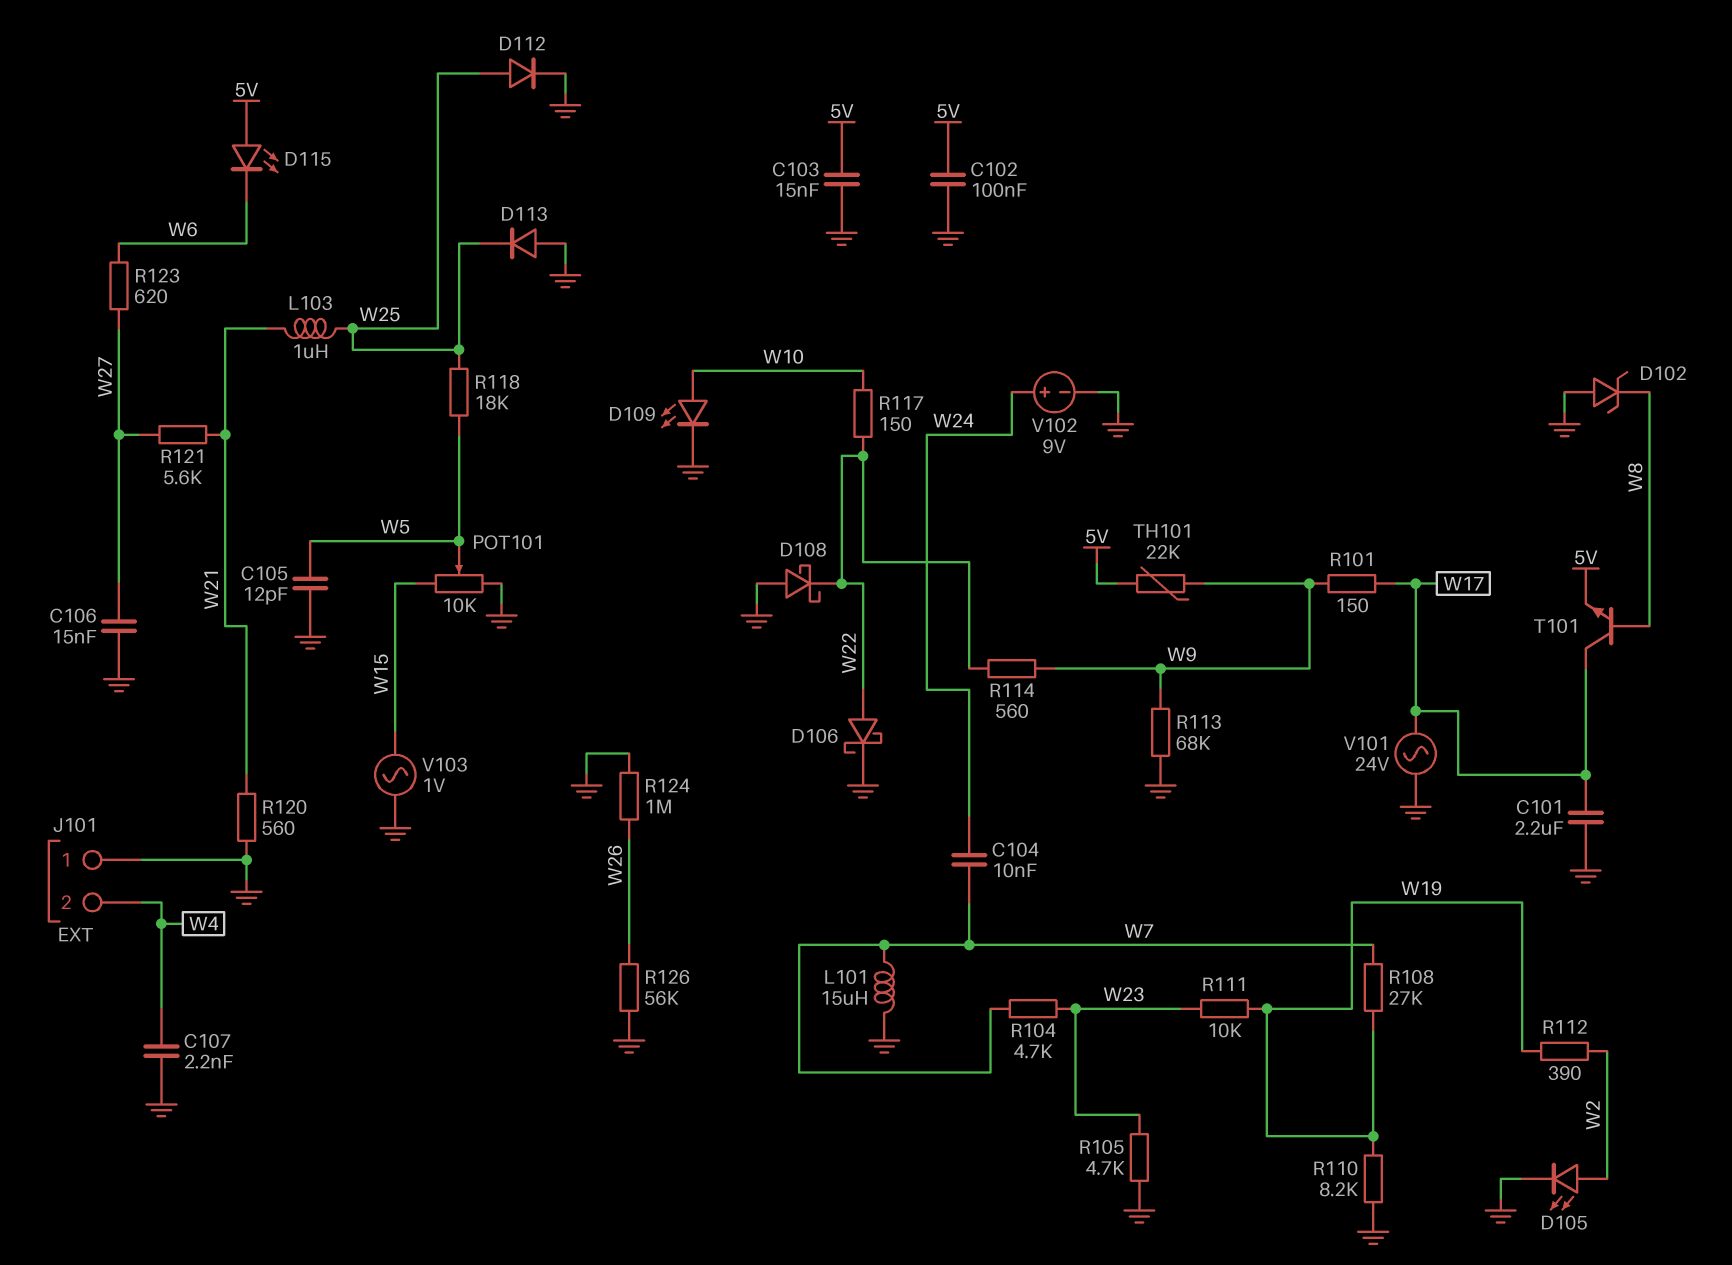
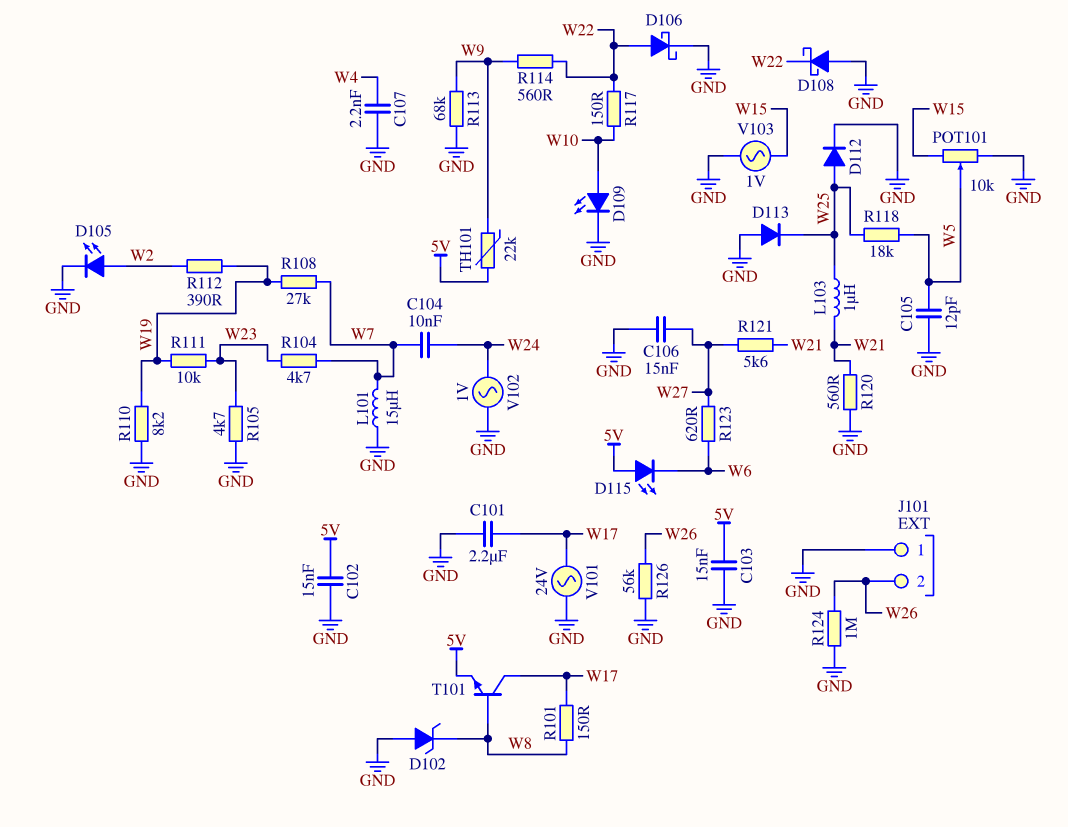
C102: 100nF (5V, GND) -> 15nF (5V, GND)
J101 pin 2: W4 -> W26
R101: 150 (W9, W17) -> 150 (W8, W17)
V102: 9V (plus W24, minus GND) -> AC 1V (GND, W24)

